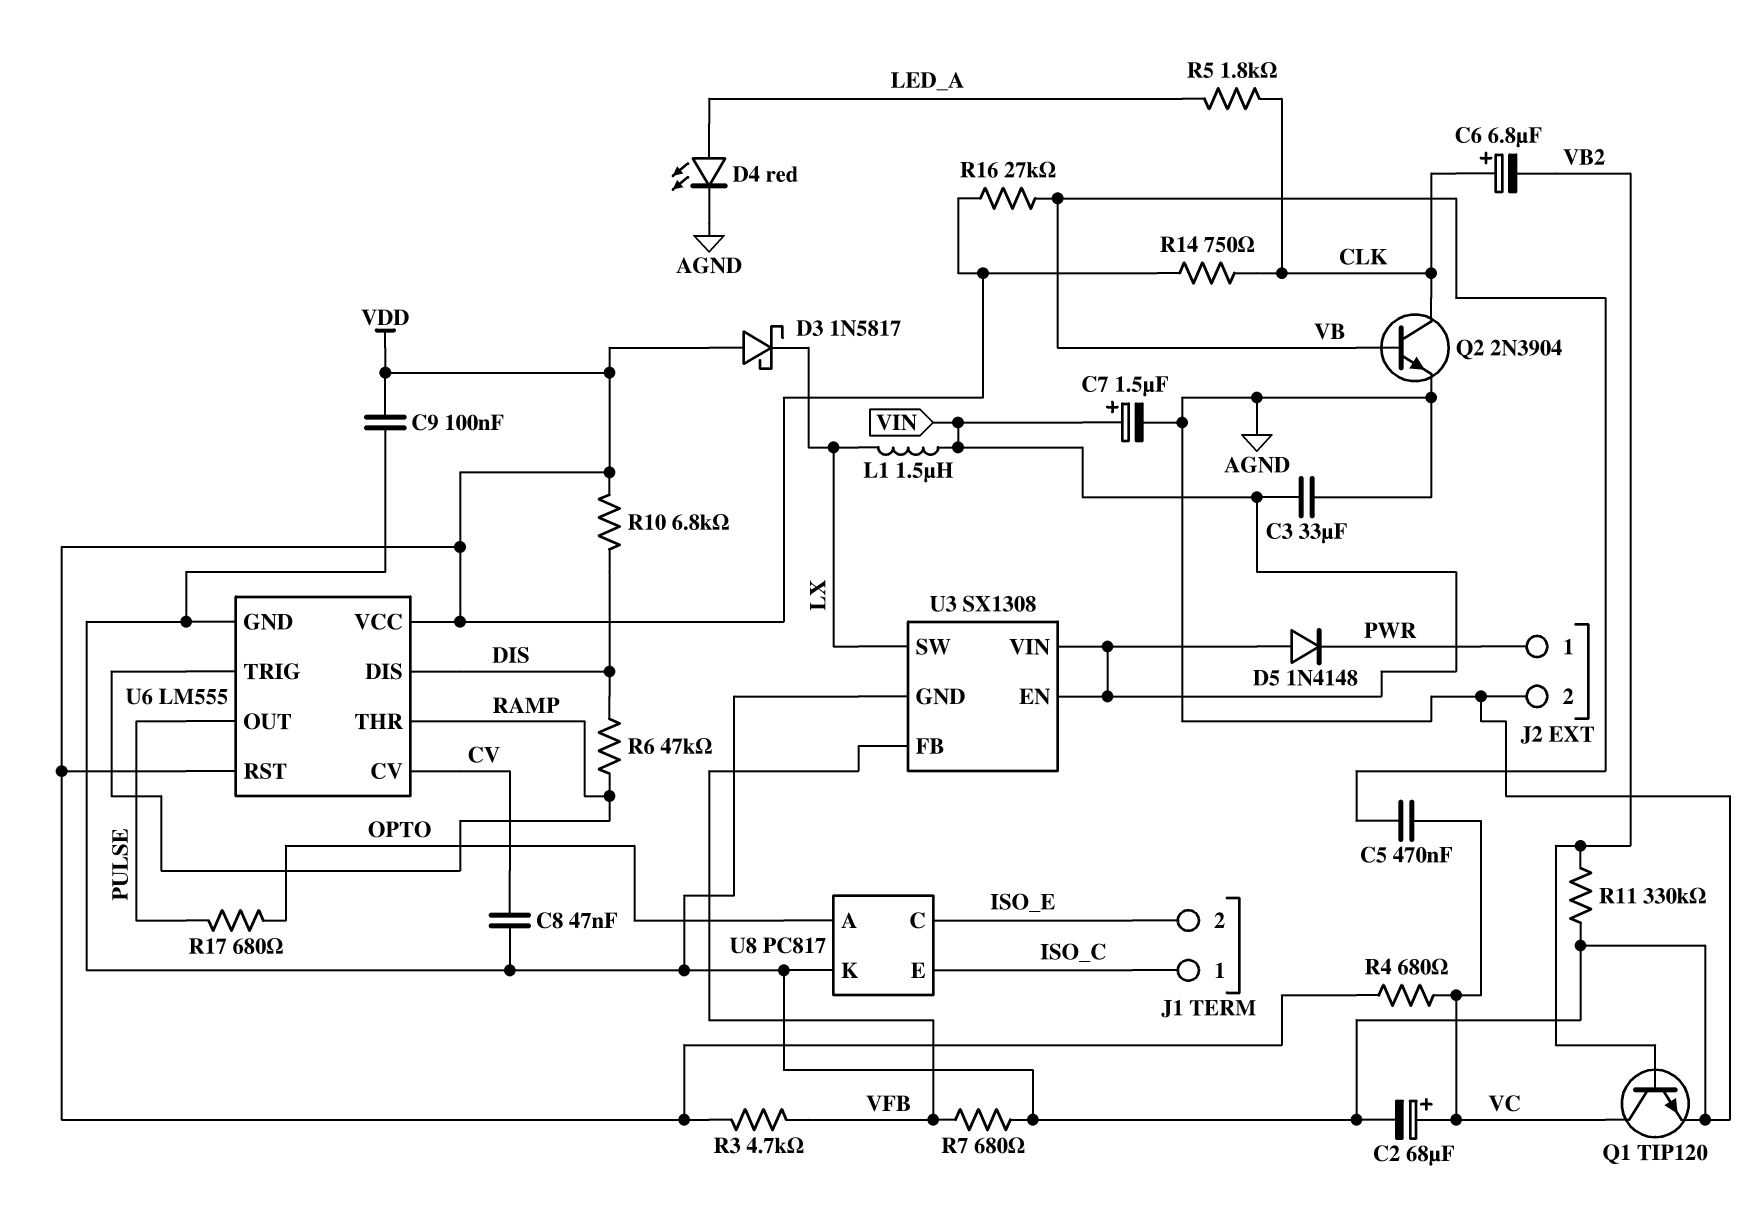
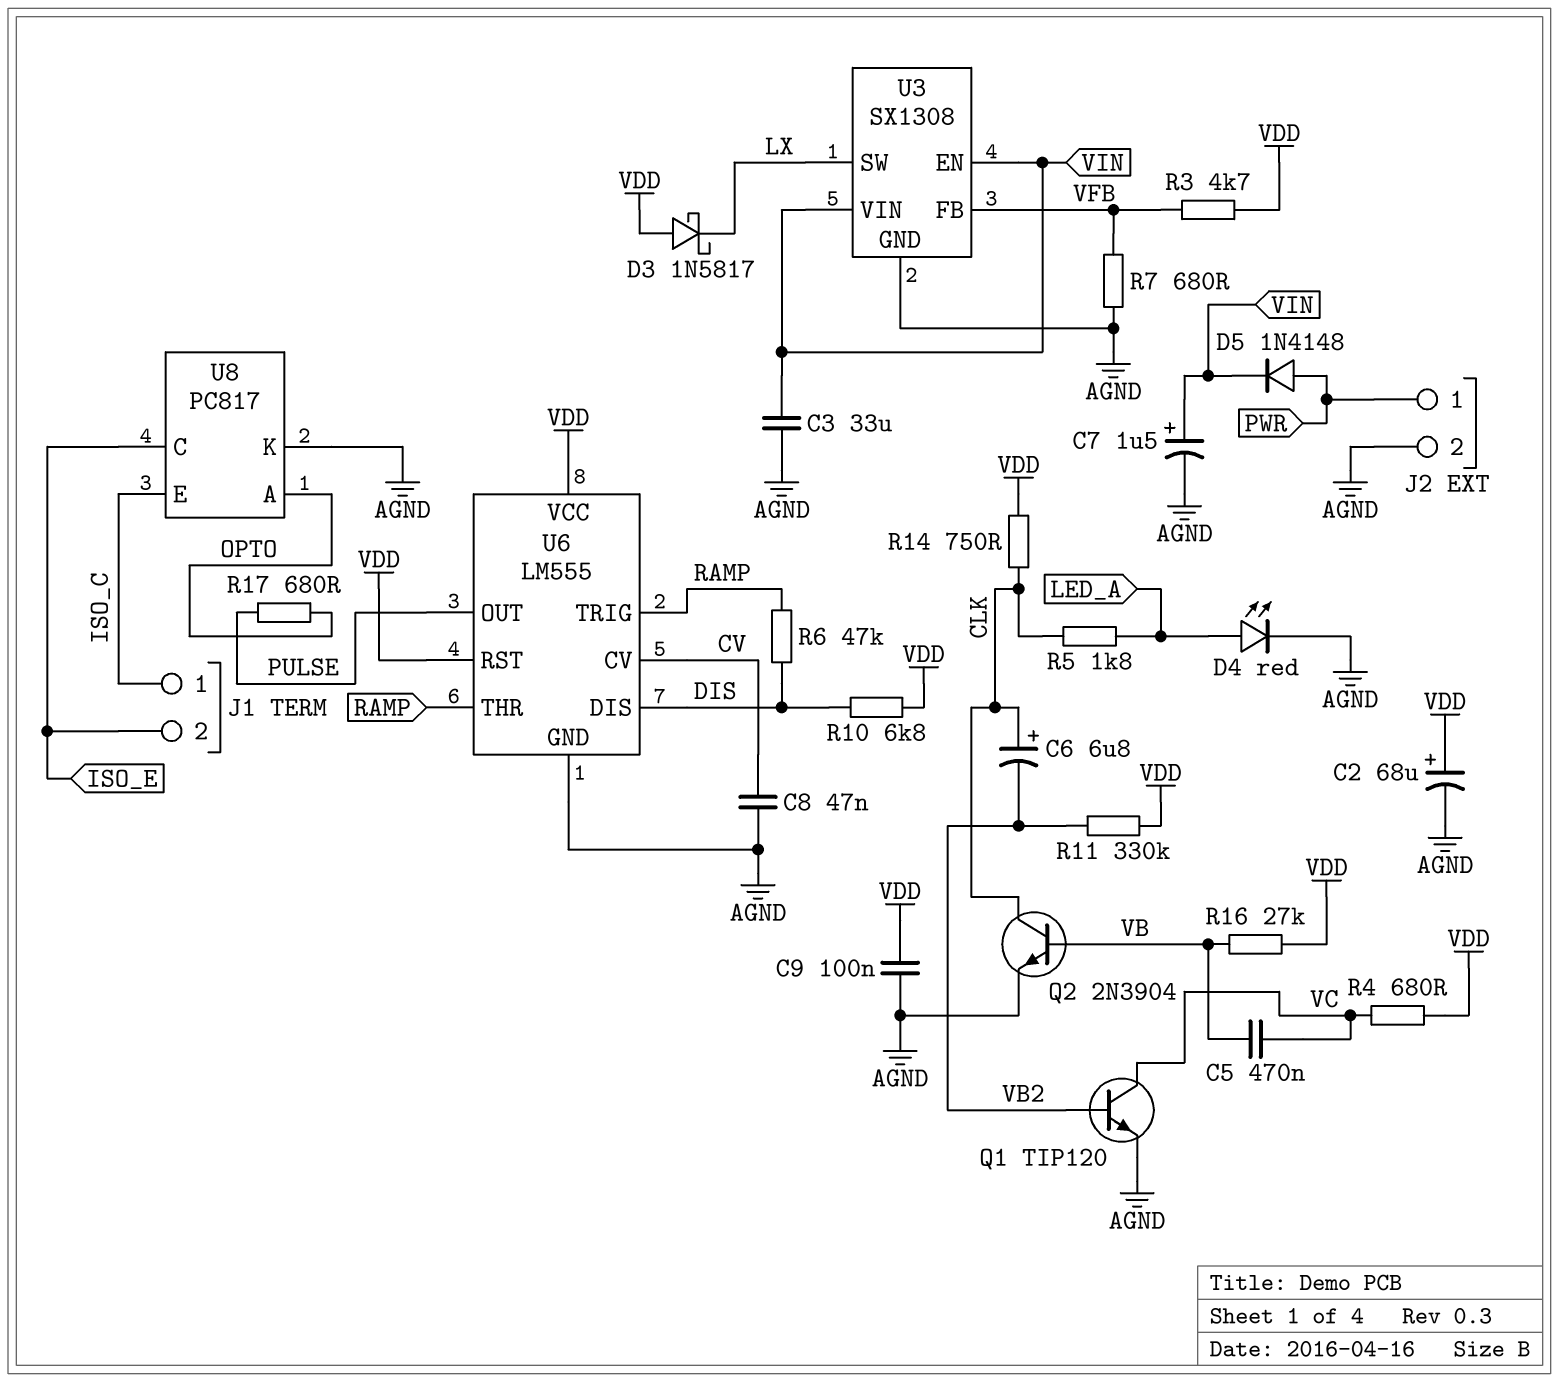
C2: 68uF (plus VC, minus AGND) -> 68uF (plus VDD, minus AGND)
D5: diode 1N4148 (A VIN, K PWR) -> diode 1N4148 (A PWR, K VIN)
L1: 1.5uH (LX, VIN) -> none
R11: 330k (AGND, VB2) -> 330k (VB2, VDD)

